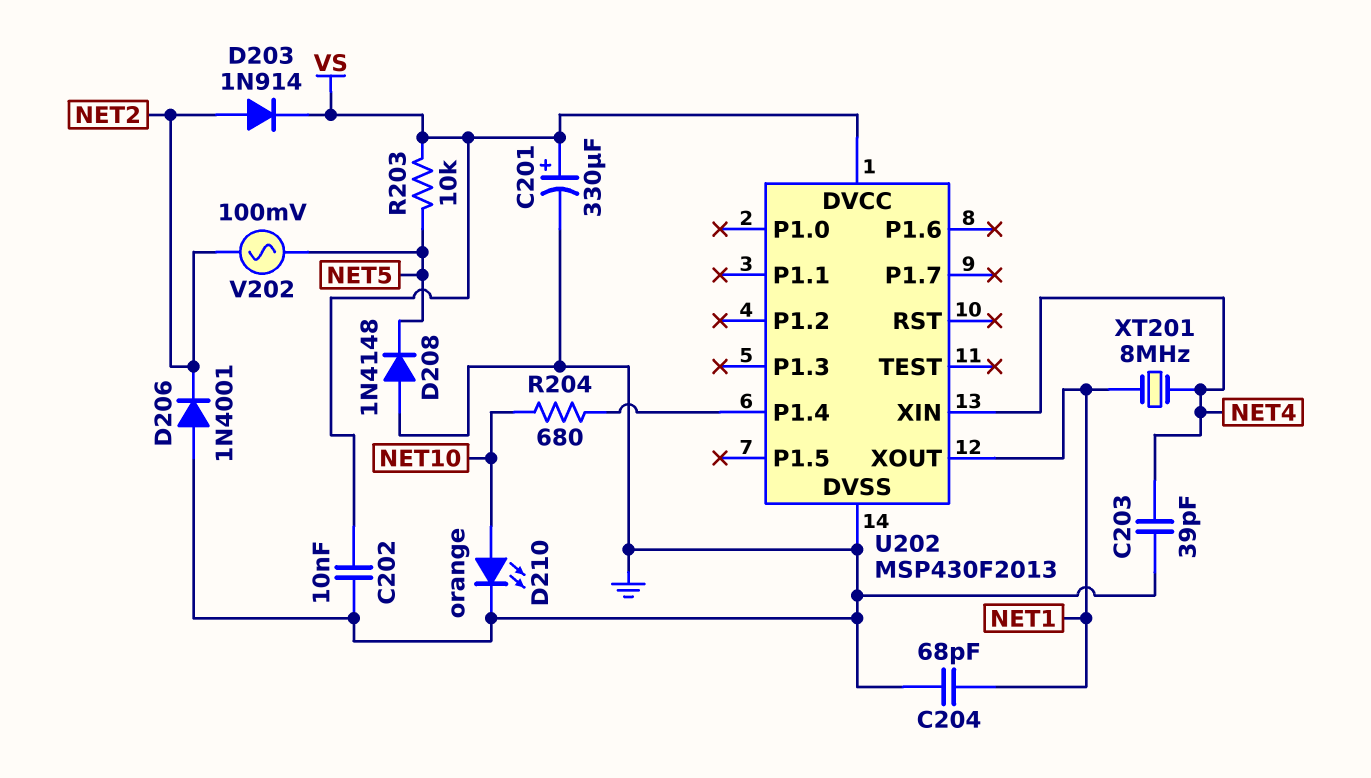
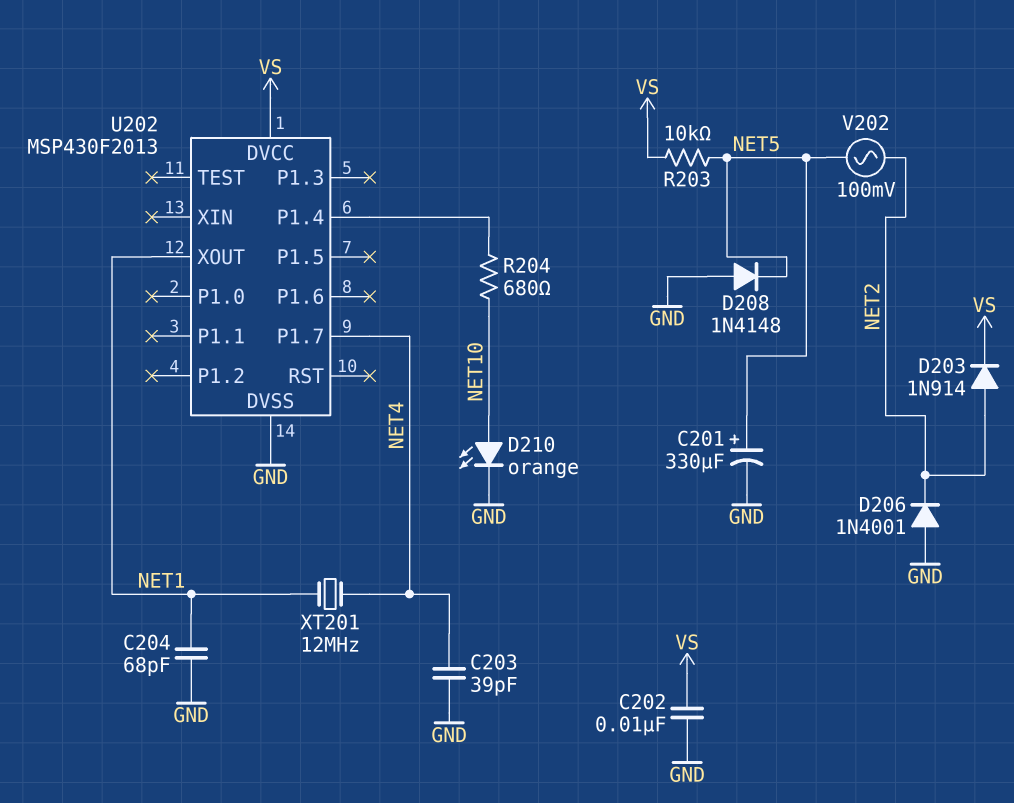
C201: 330uF (plus VS, minus GND) -> 330uF (plus NET5, minus GND)
U202 pin P1.7: none -> NET4
U202 pin XIN: NET4 -> none
XT201: 8MHz (NET1, NET4) -> 12MHz (NET1, NET4)

